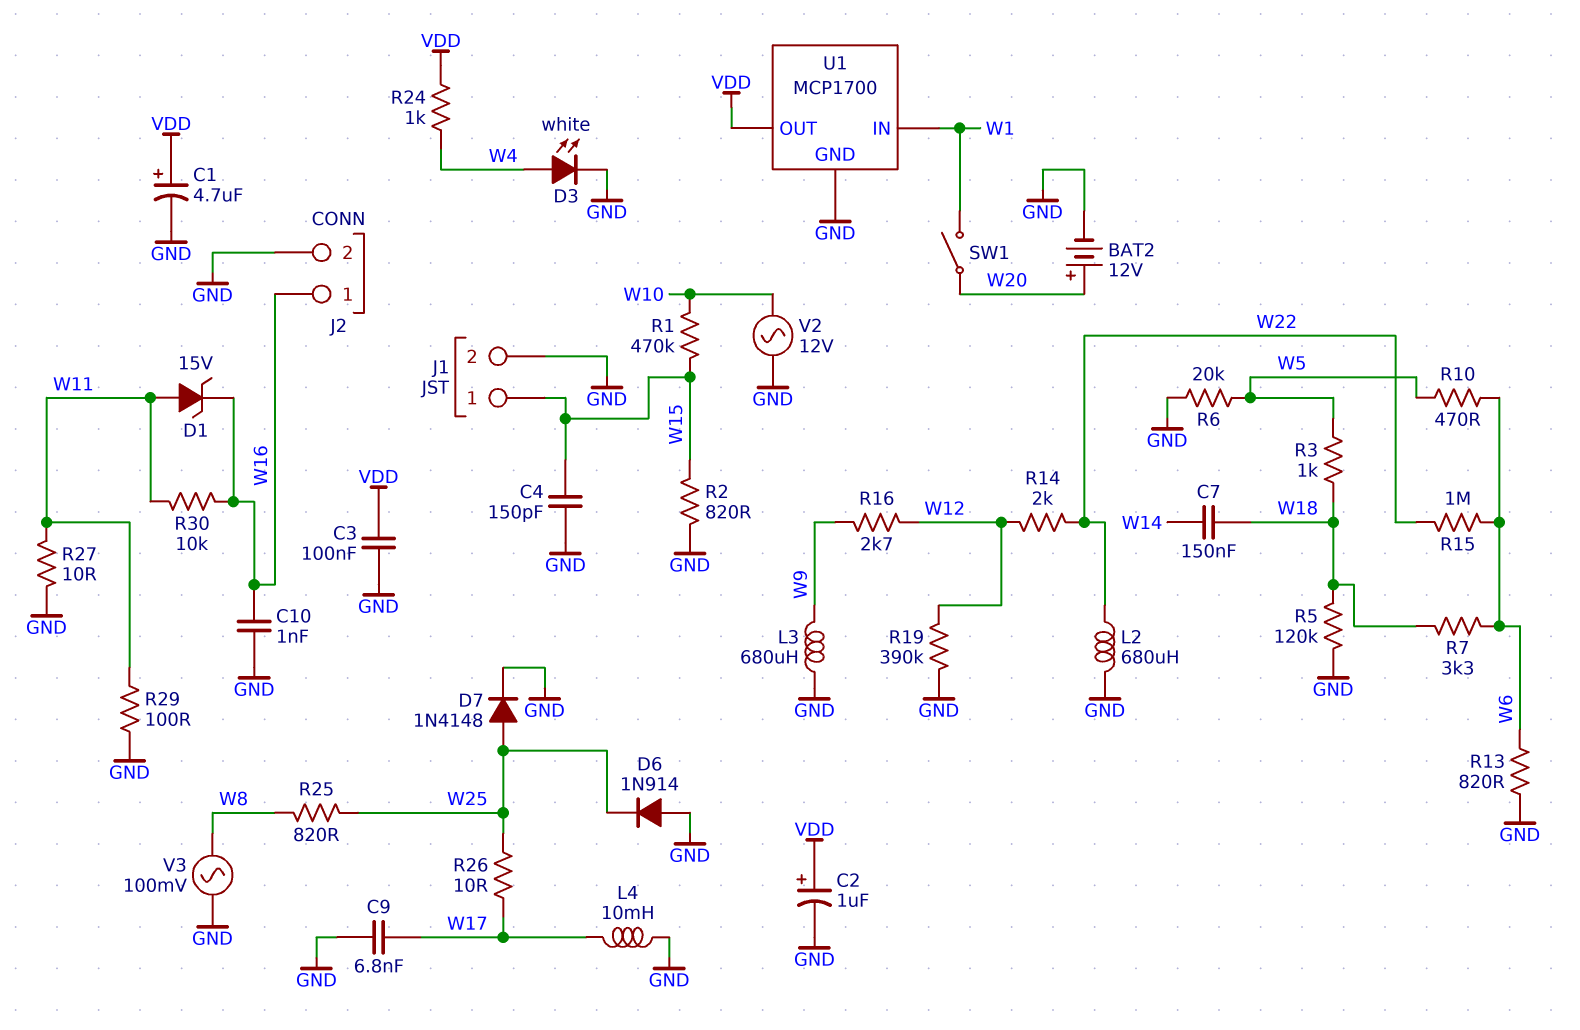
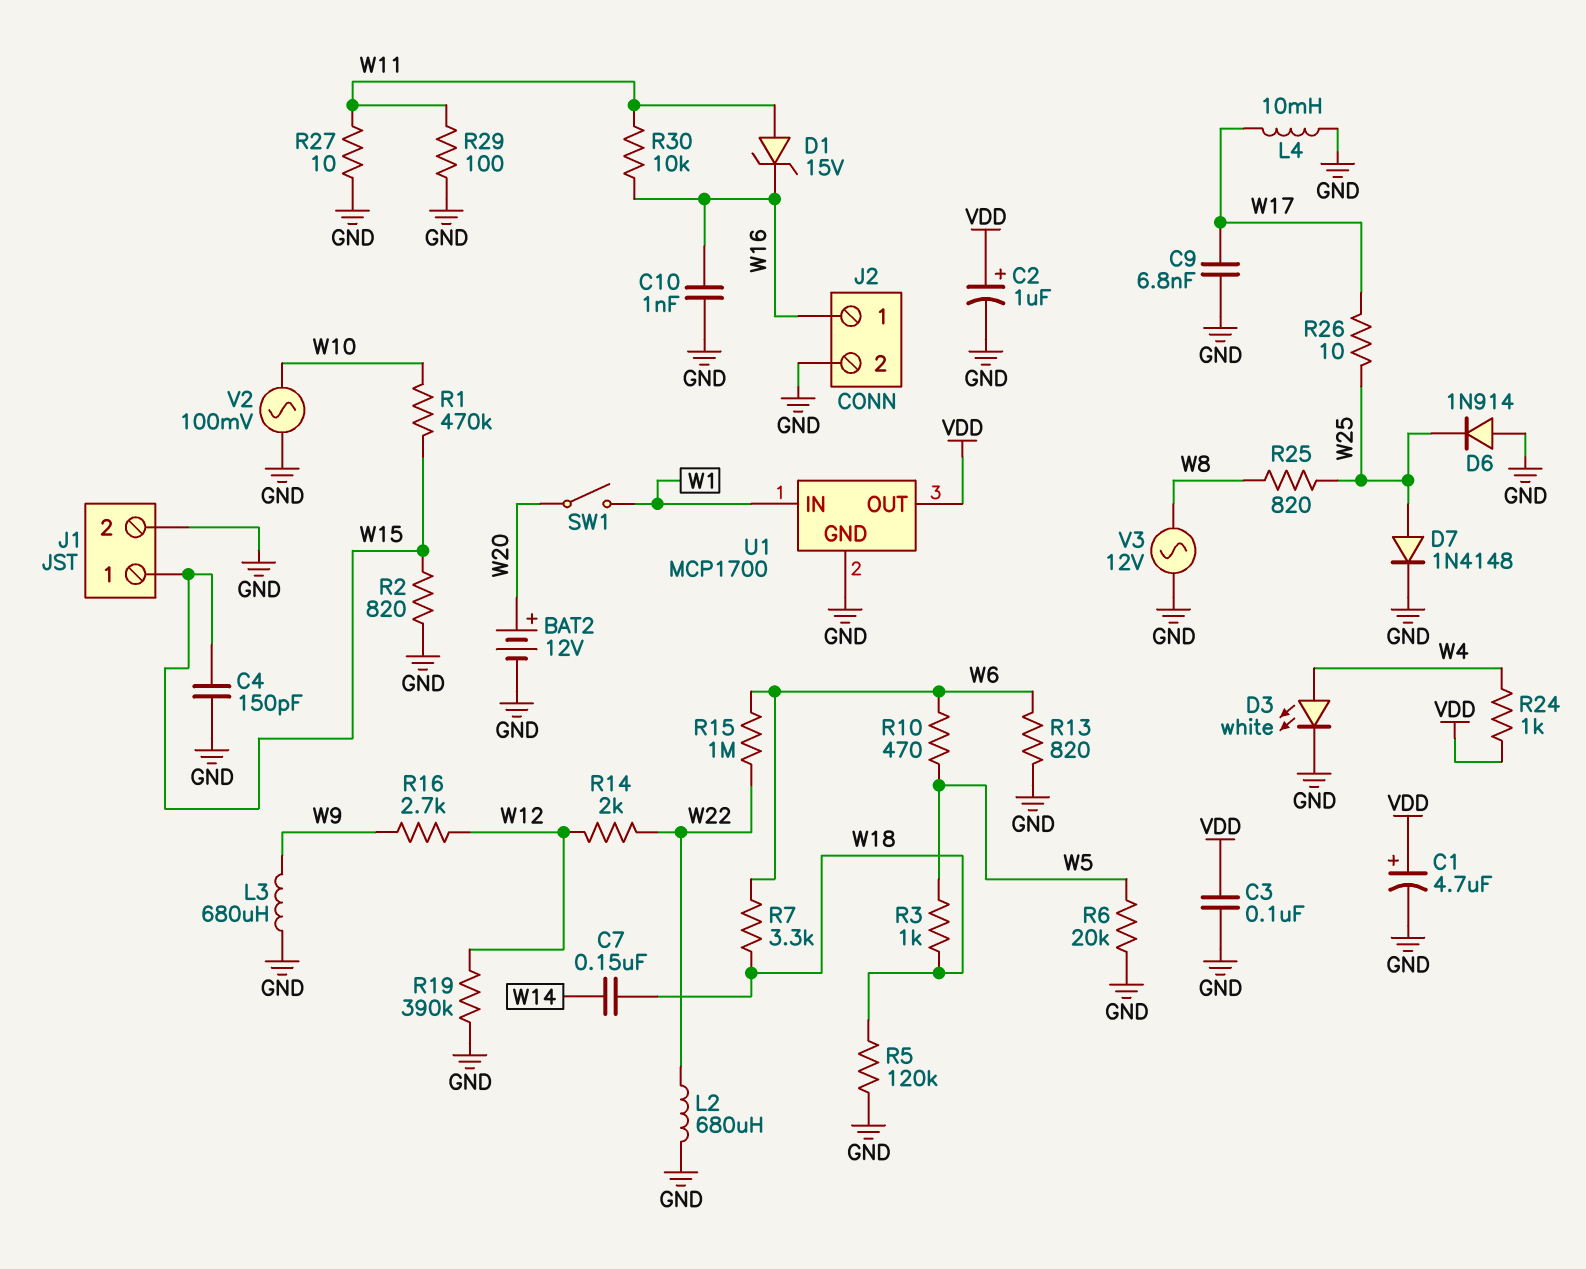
V2: AC 12V (GND, W10) -> AC 100mV (GND, W10)
V3: AC 100mV (GND, W8) -> AC 12V (GND, W8)

